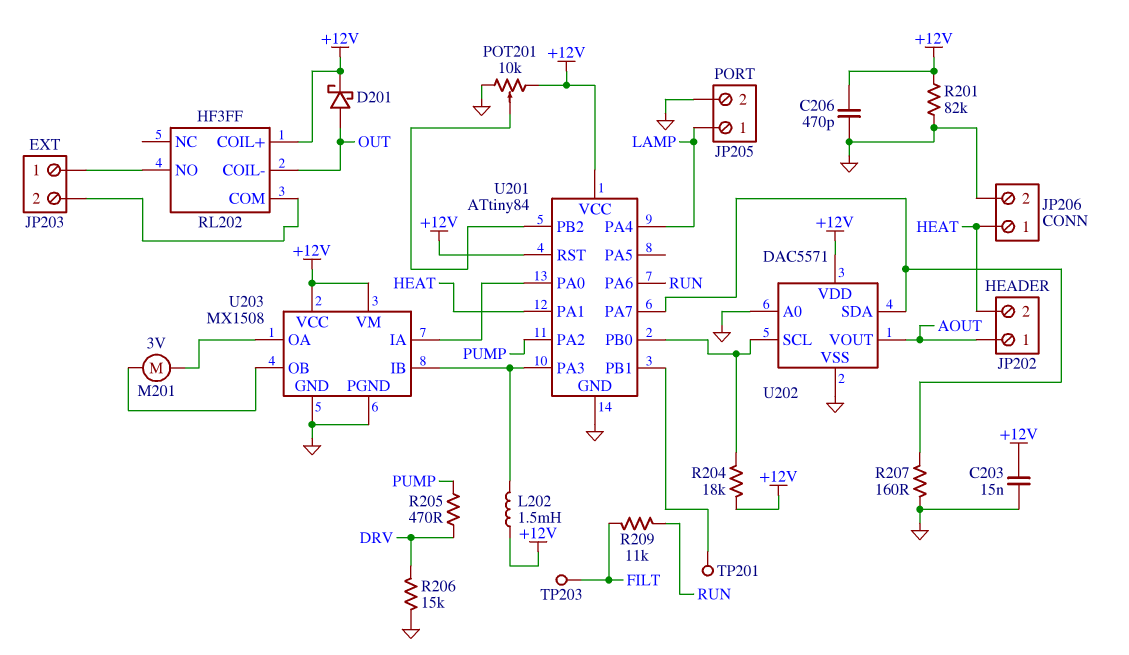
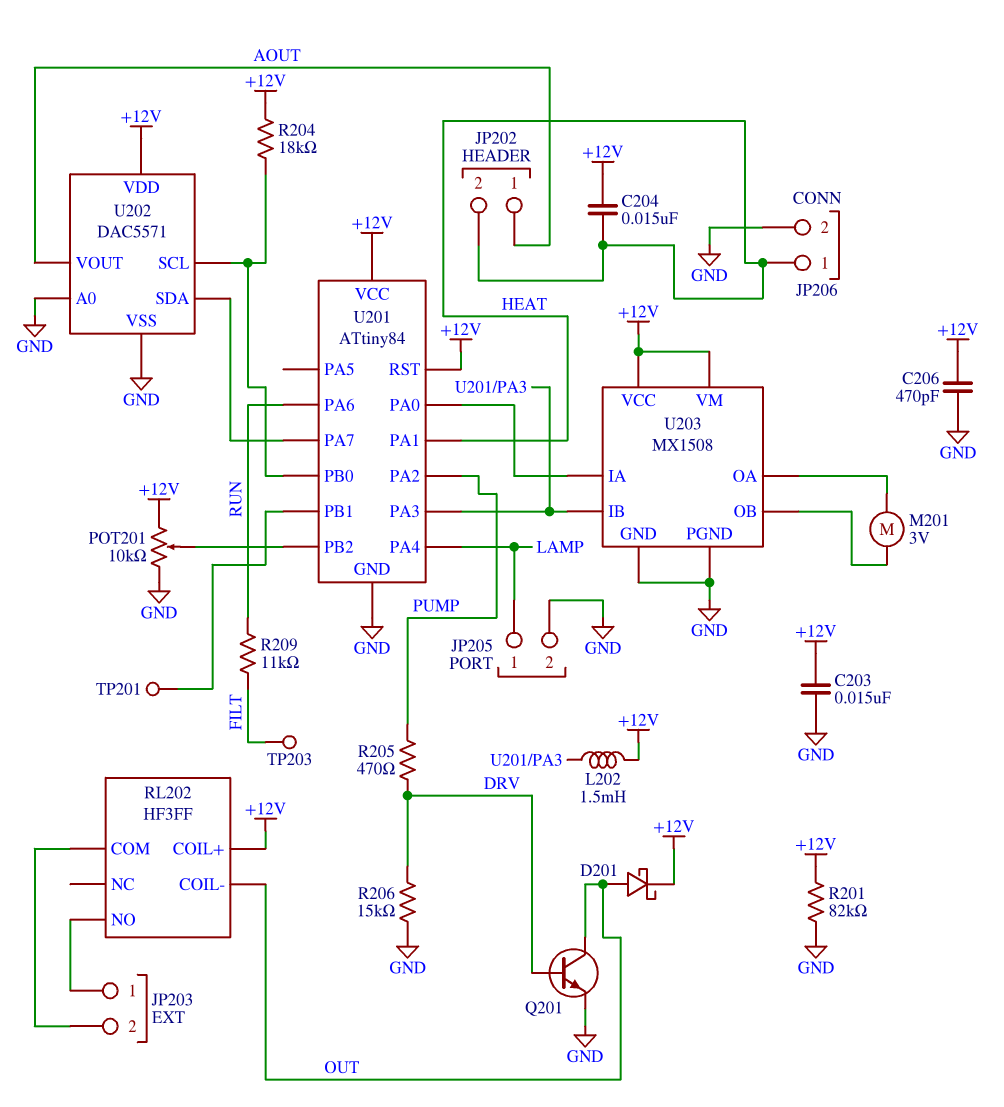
C204: none -> 15nF (+12V, HEAT)
Q201: none -> NPN (B DRV, C OUT, E GND)
R207: 160 (GND, U201/PA7) -> none

